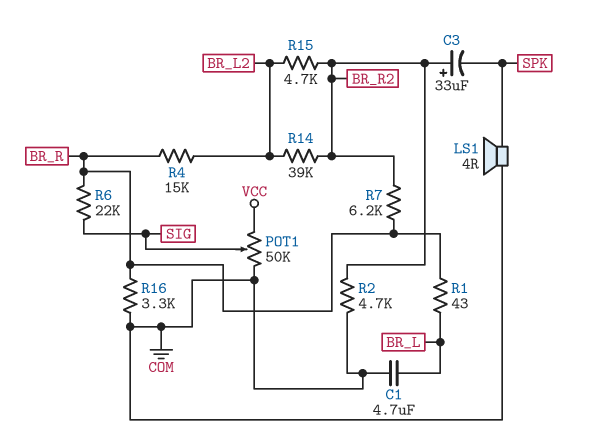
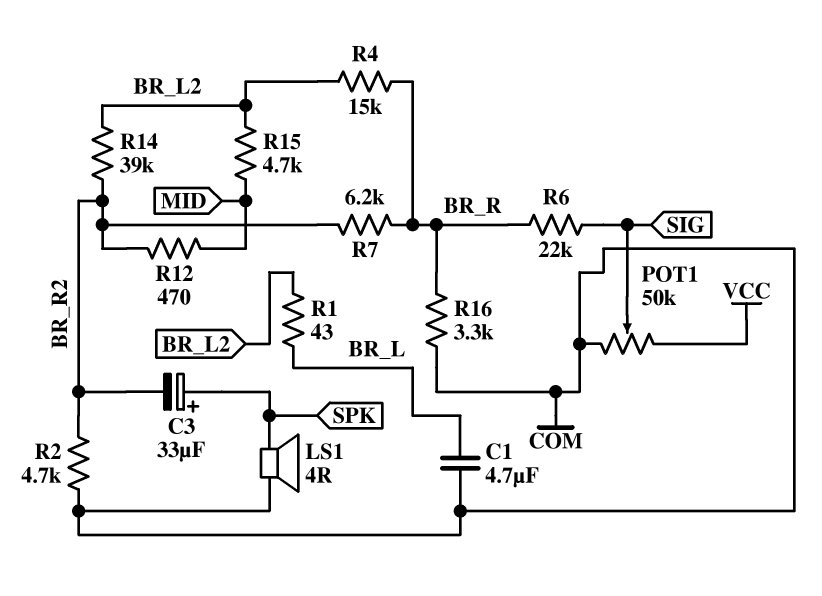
C3: 33uF (plus BR_R2, minus SPK) -> 33uF (plus SPK, minus BR_R2)
R1: 43 (BR_L, BR_R) -> 43 (BR_L, BR_L2)
R12: none -> 470 (BR_R2, MID)
R15: 4.7k (BR_L2, BR_R2) -> 4.7k (BR_L2, MID)

